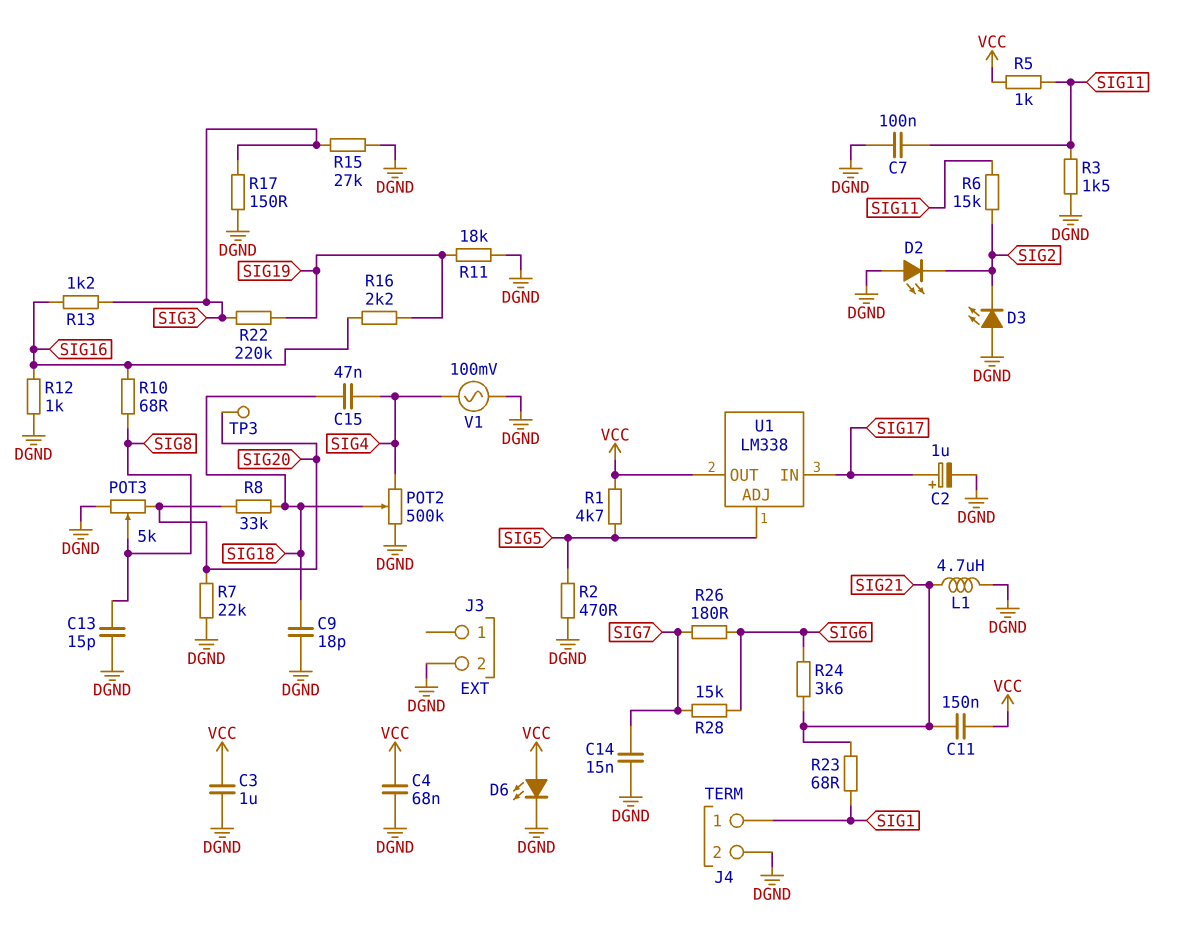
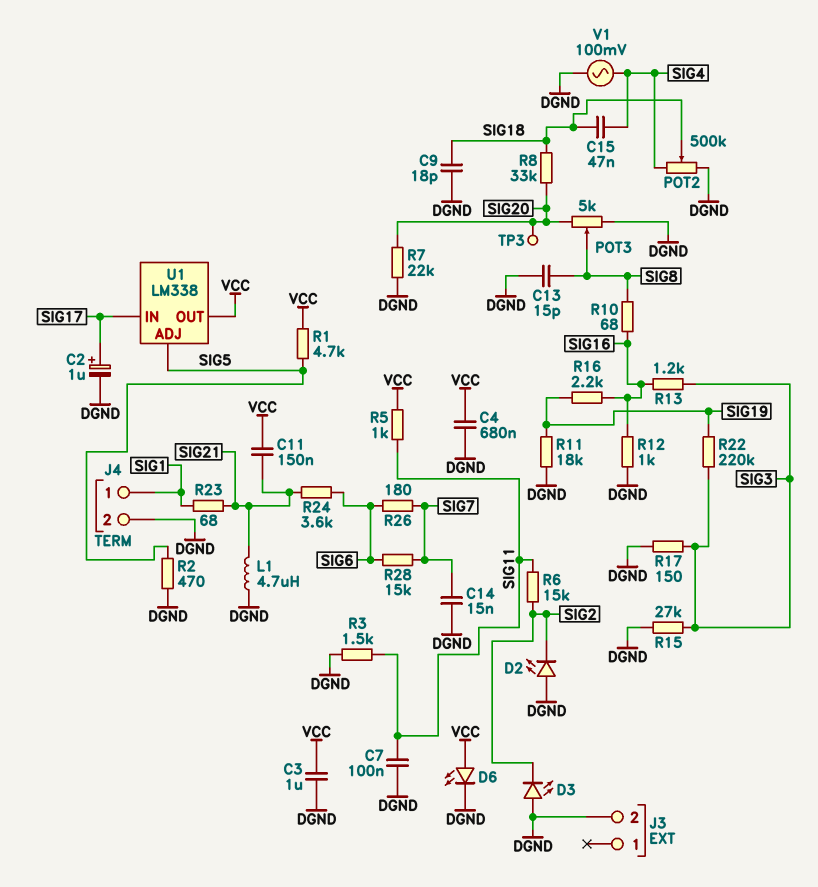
C4: 68nF (DGND, VCC) -> 680nF (DGND, VCC)

